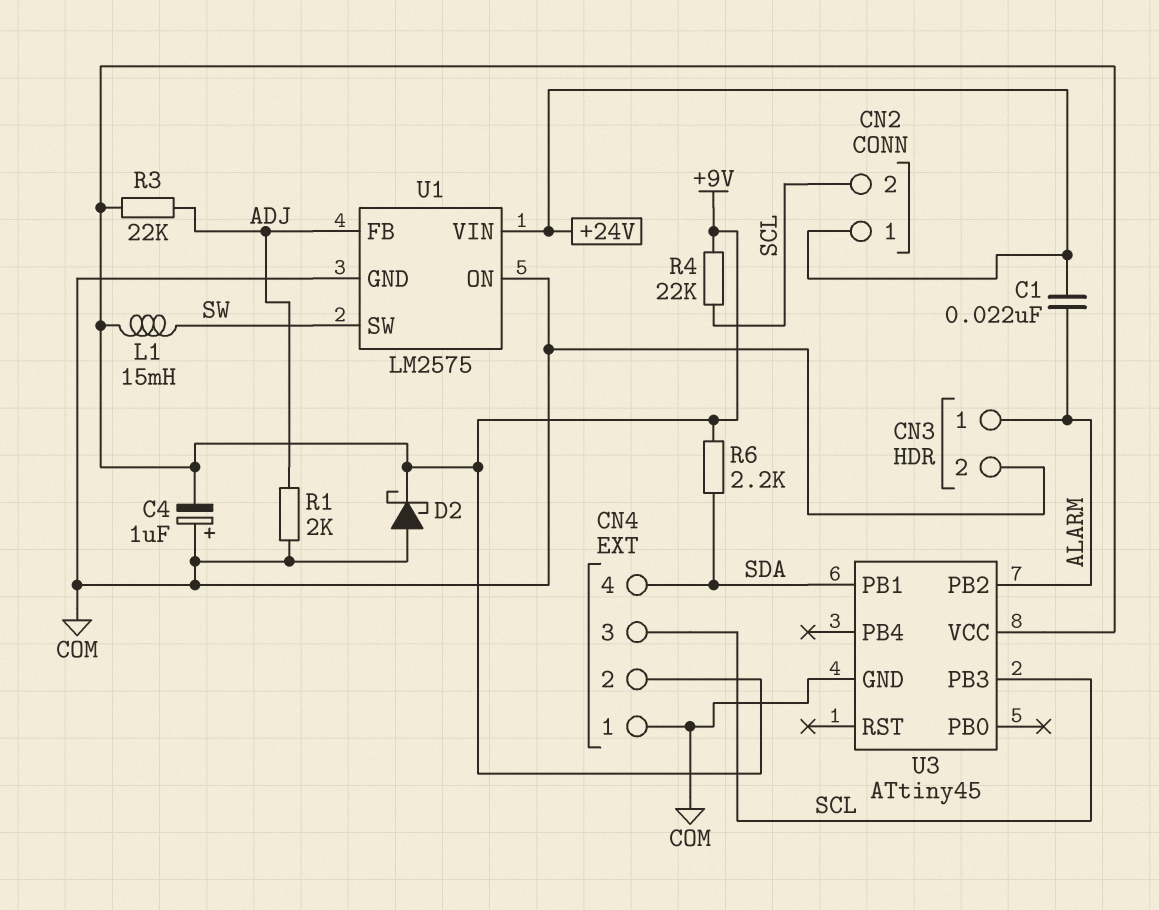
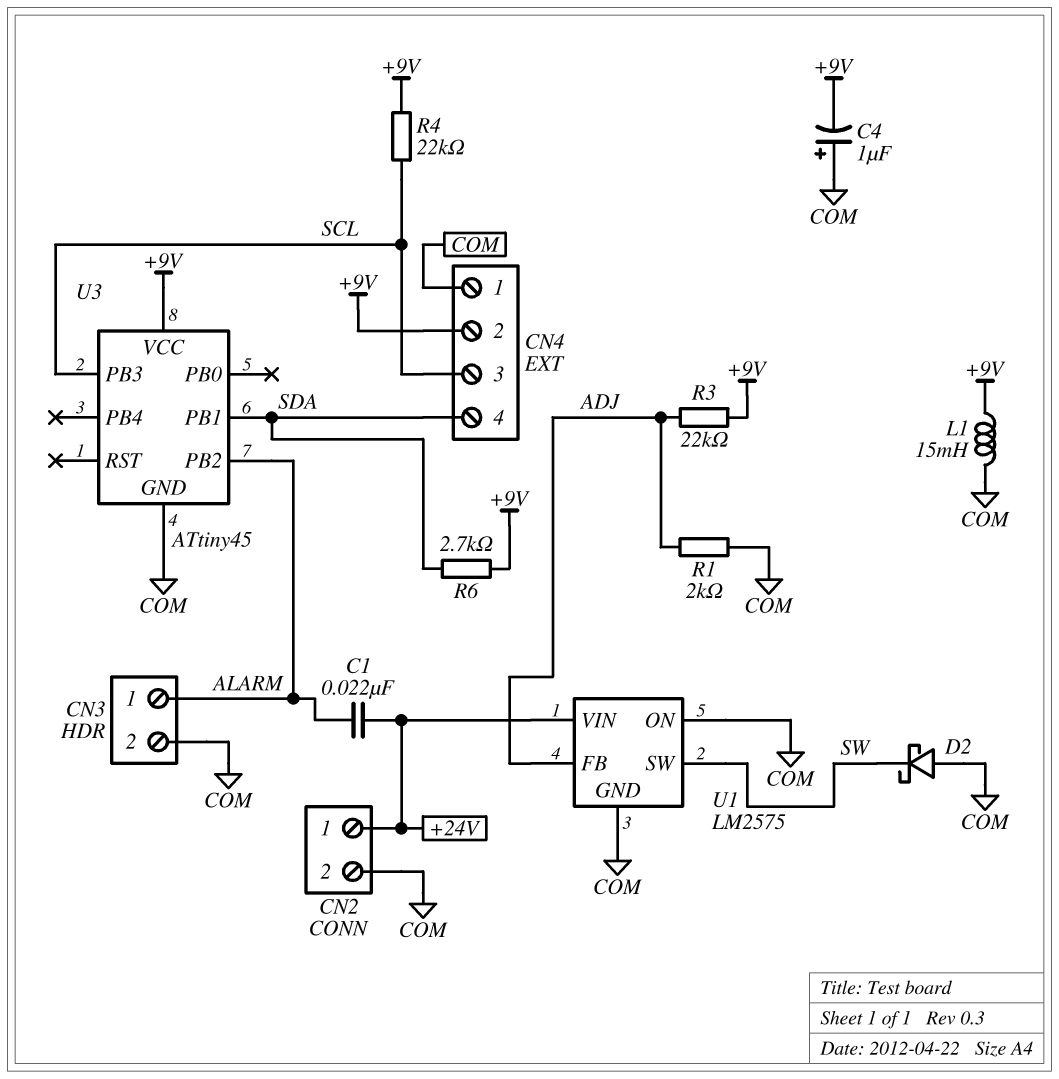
CN2 pin 2: SCL -> COM
D2: schottky (A COM, K +9V) -> schottky (A COM, K SW)
L1: 15mH (+9V, SW) -> 15mH (+9V, COM)
R6: 2.2k (+9V, SDA) -> 2.7k (+9V, SDA)

